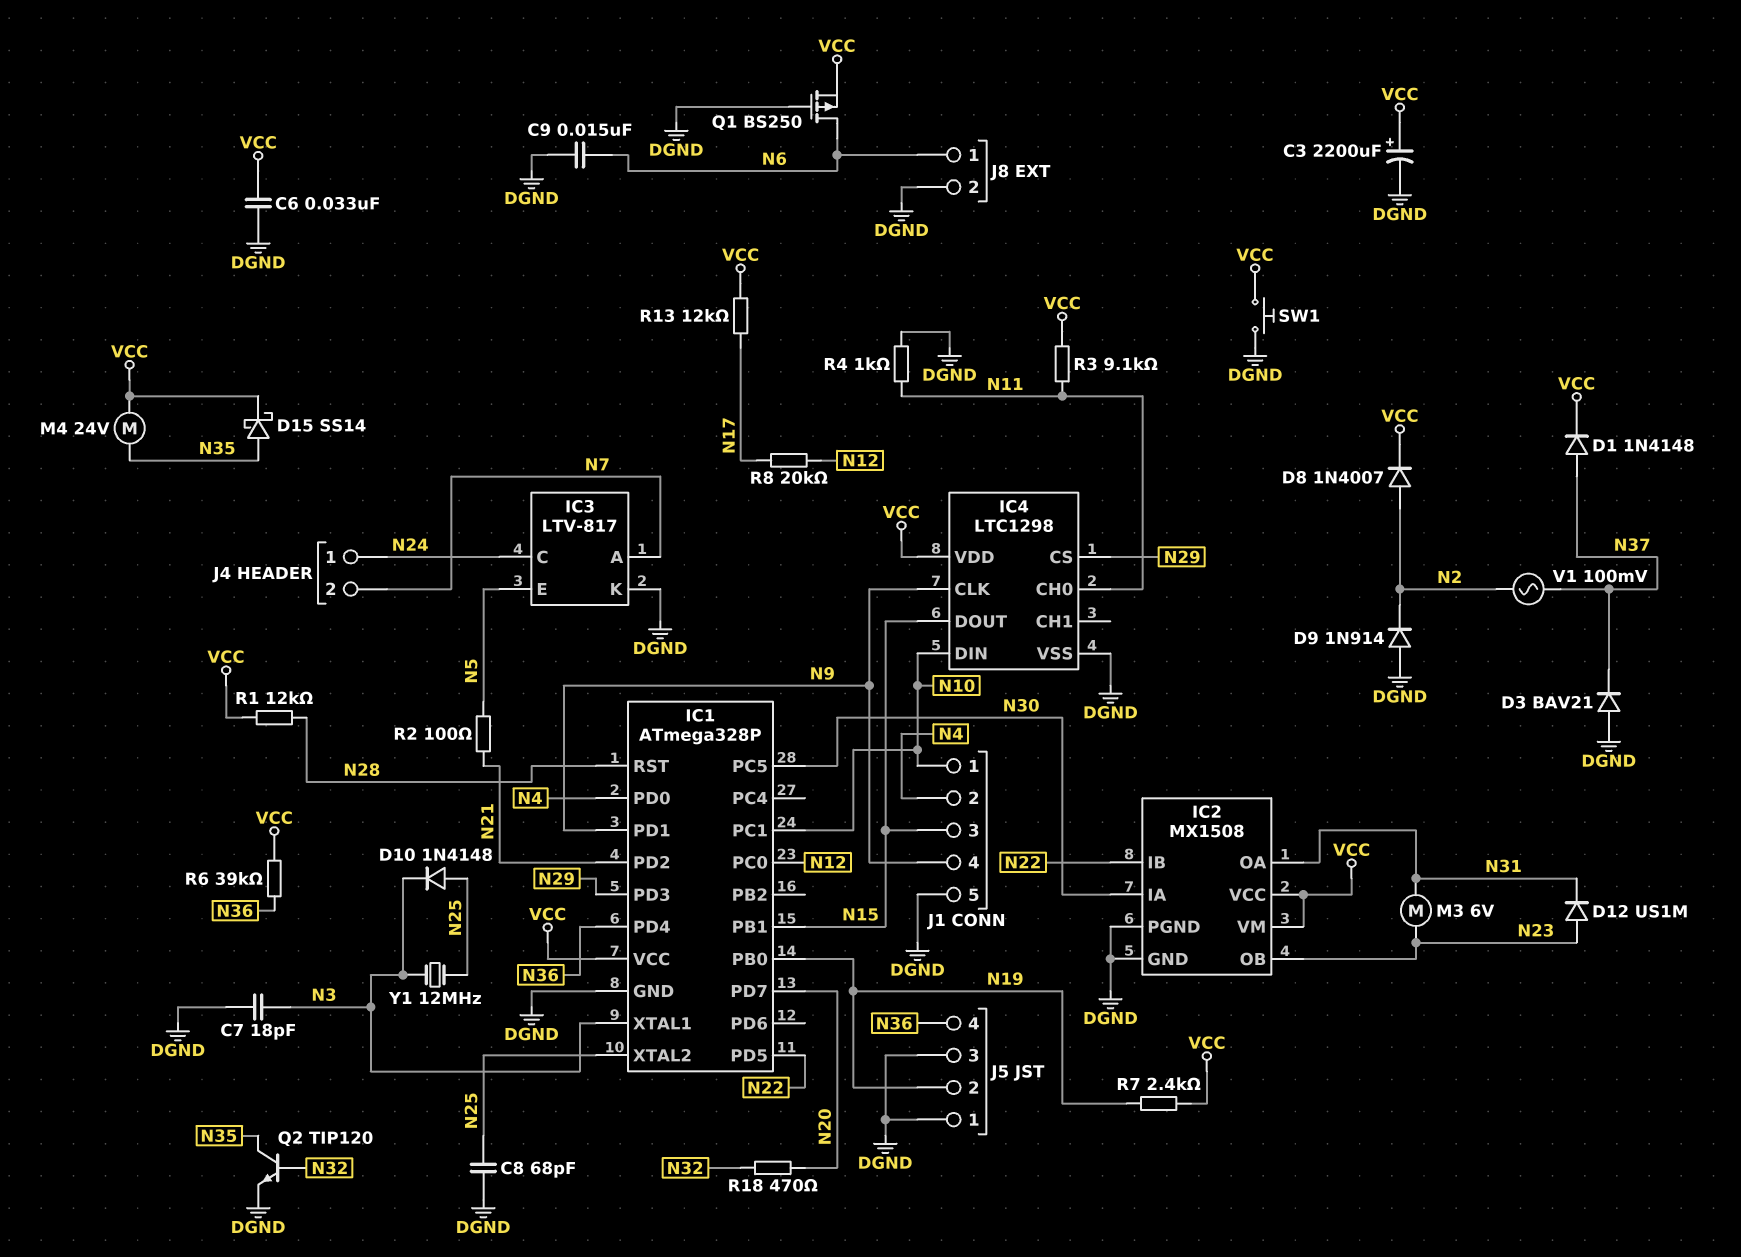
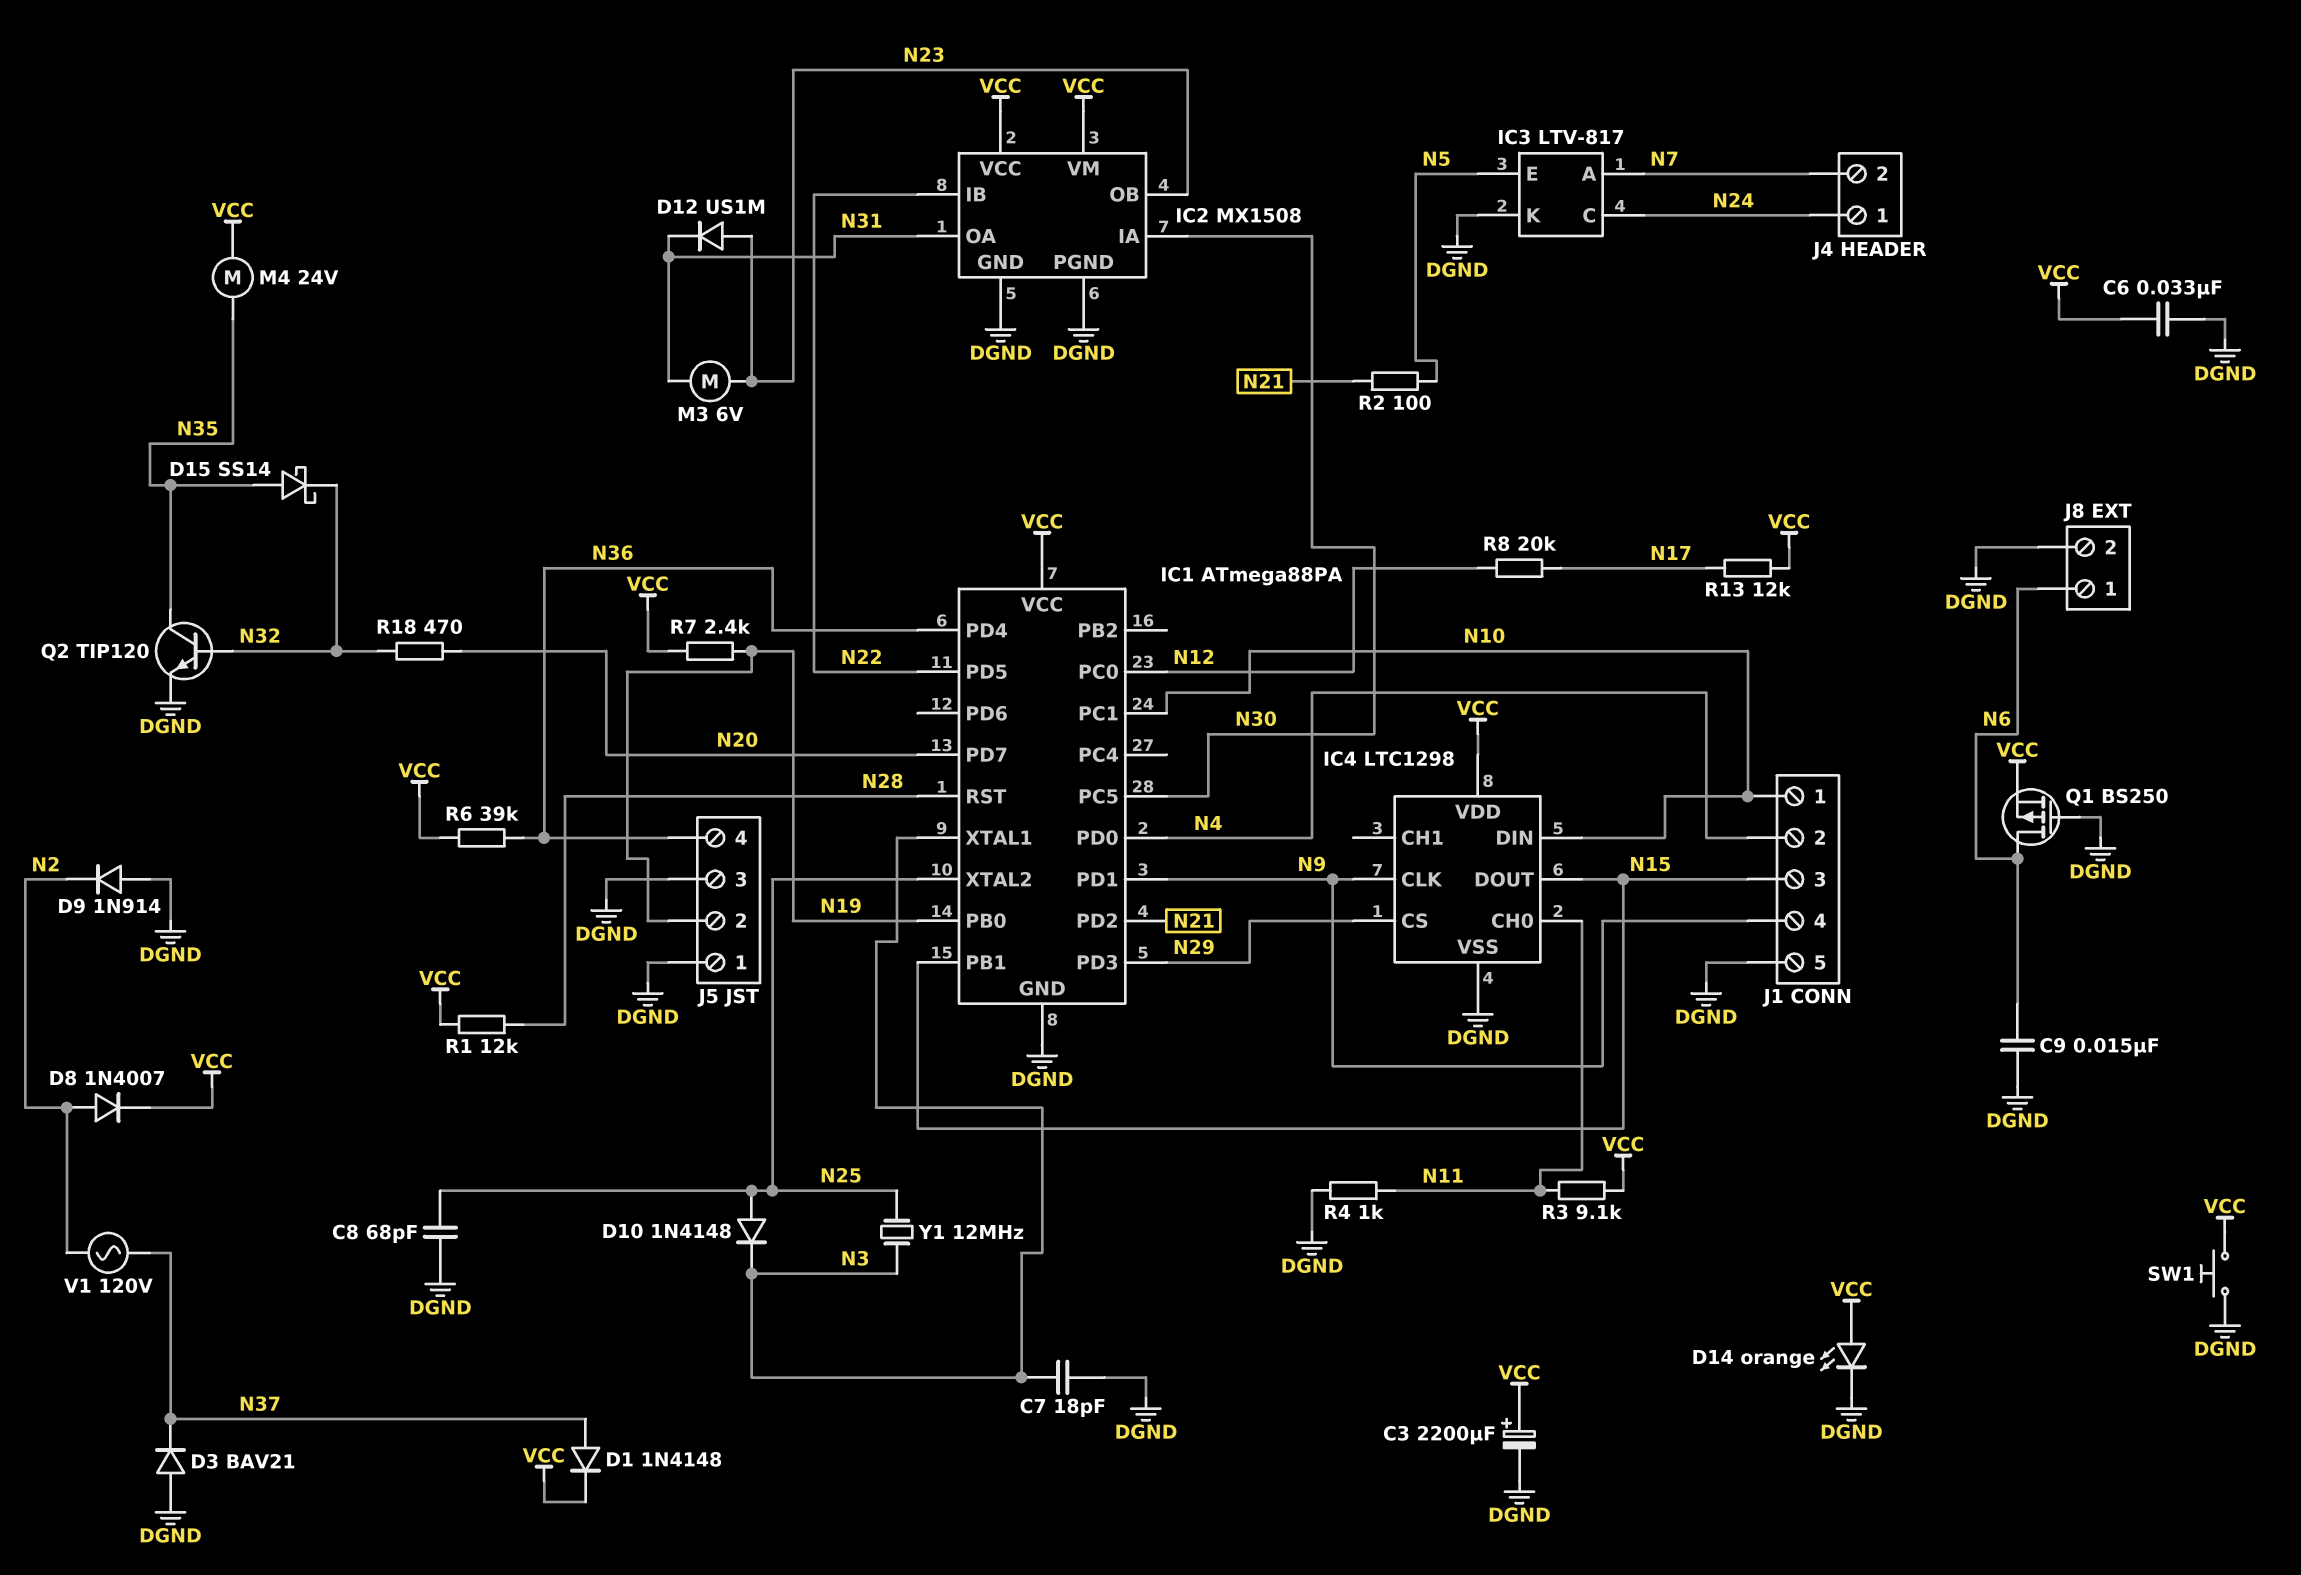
D14: none -> LED orange (A VCC, K DGND)
D15: schottky SS14 (A N35, K VCC) -> schottky SS14 (A N35, K N32)
IC1: ATmega328P -> ATmega88PA
V1: AC 100mV (N2, N37) -> AC 120V (N2, N37)

